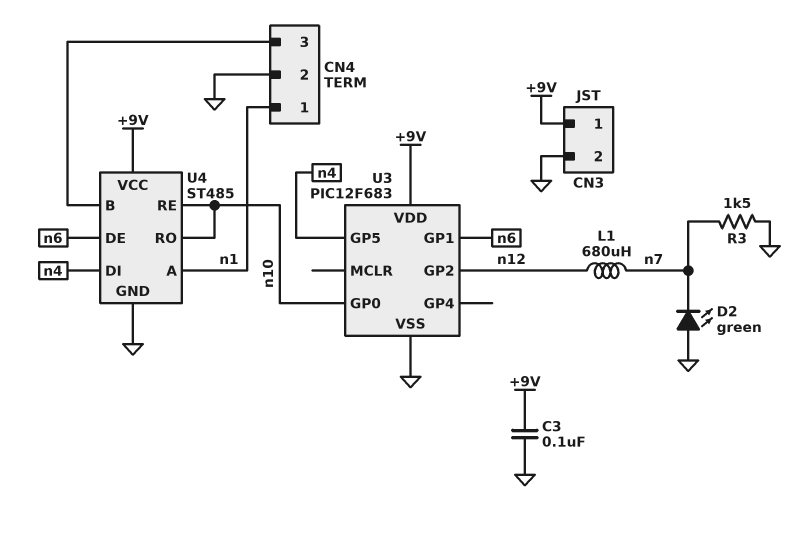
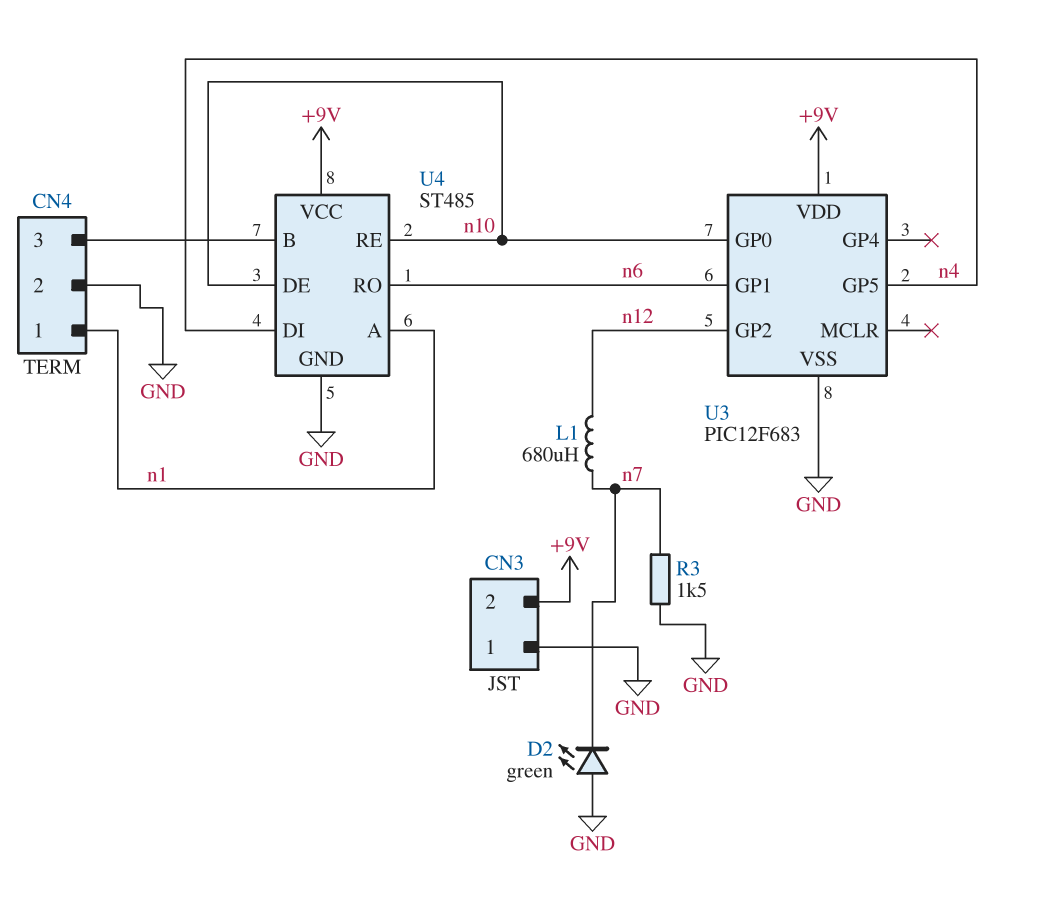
C3: 100nF (+9V, GND) -> none
CN3 pin 1: +9V -> GND
CN3 pin 2: GND -> +9V
U4 pin DE: n6 -> n10
U4 pin RO: n10 -> n6

